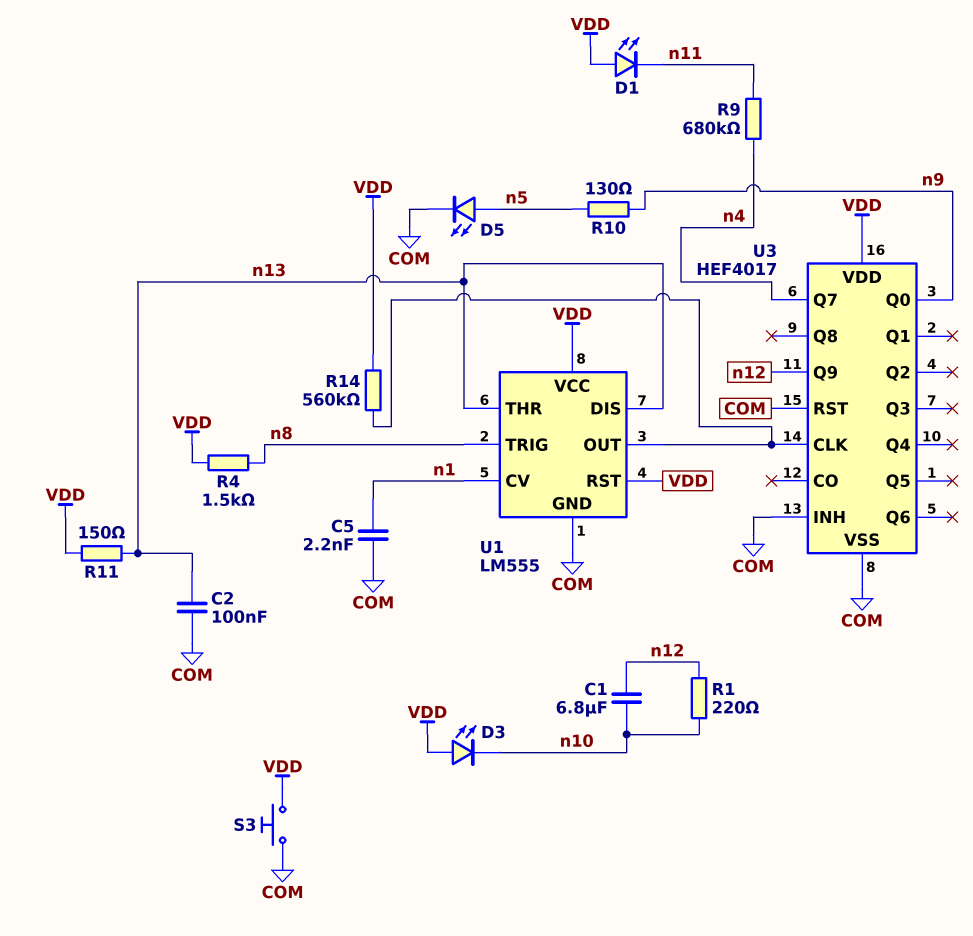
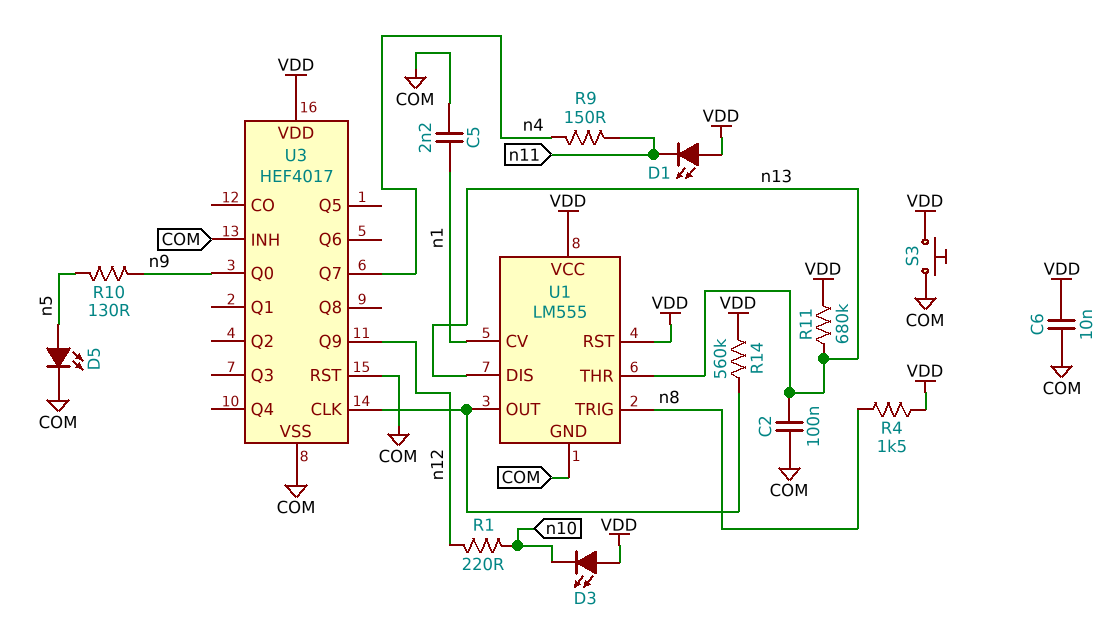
C1: 6.8uF (n10, n12) -> none
C6: none -> 10nF (COM, VDD)
R9: 680k (n4, n11) -> 150 (n4, n11)
R11: 150 (VDD, n13) -> 680k (VDD, n13)

